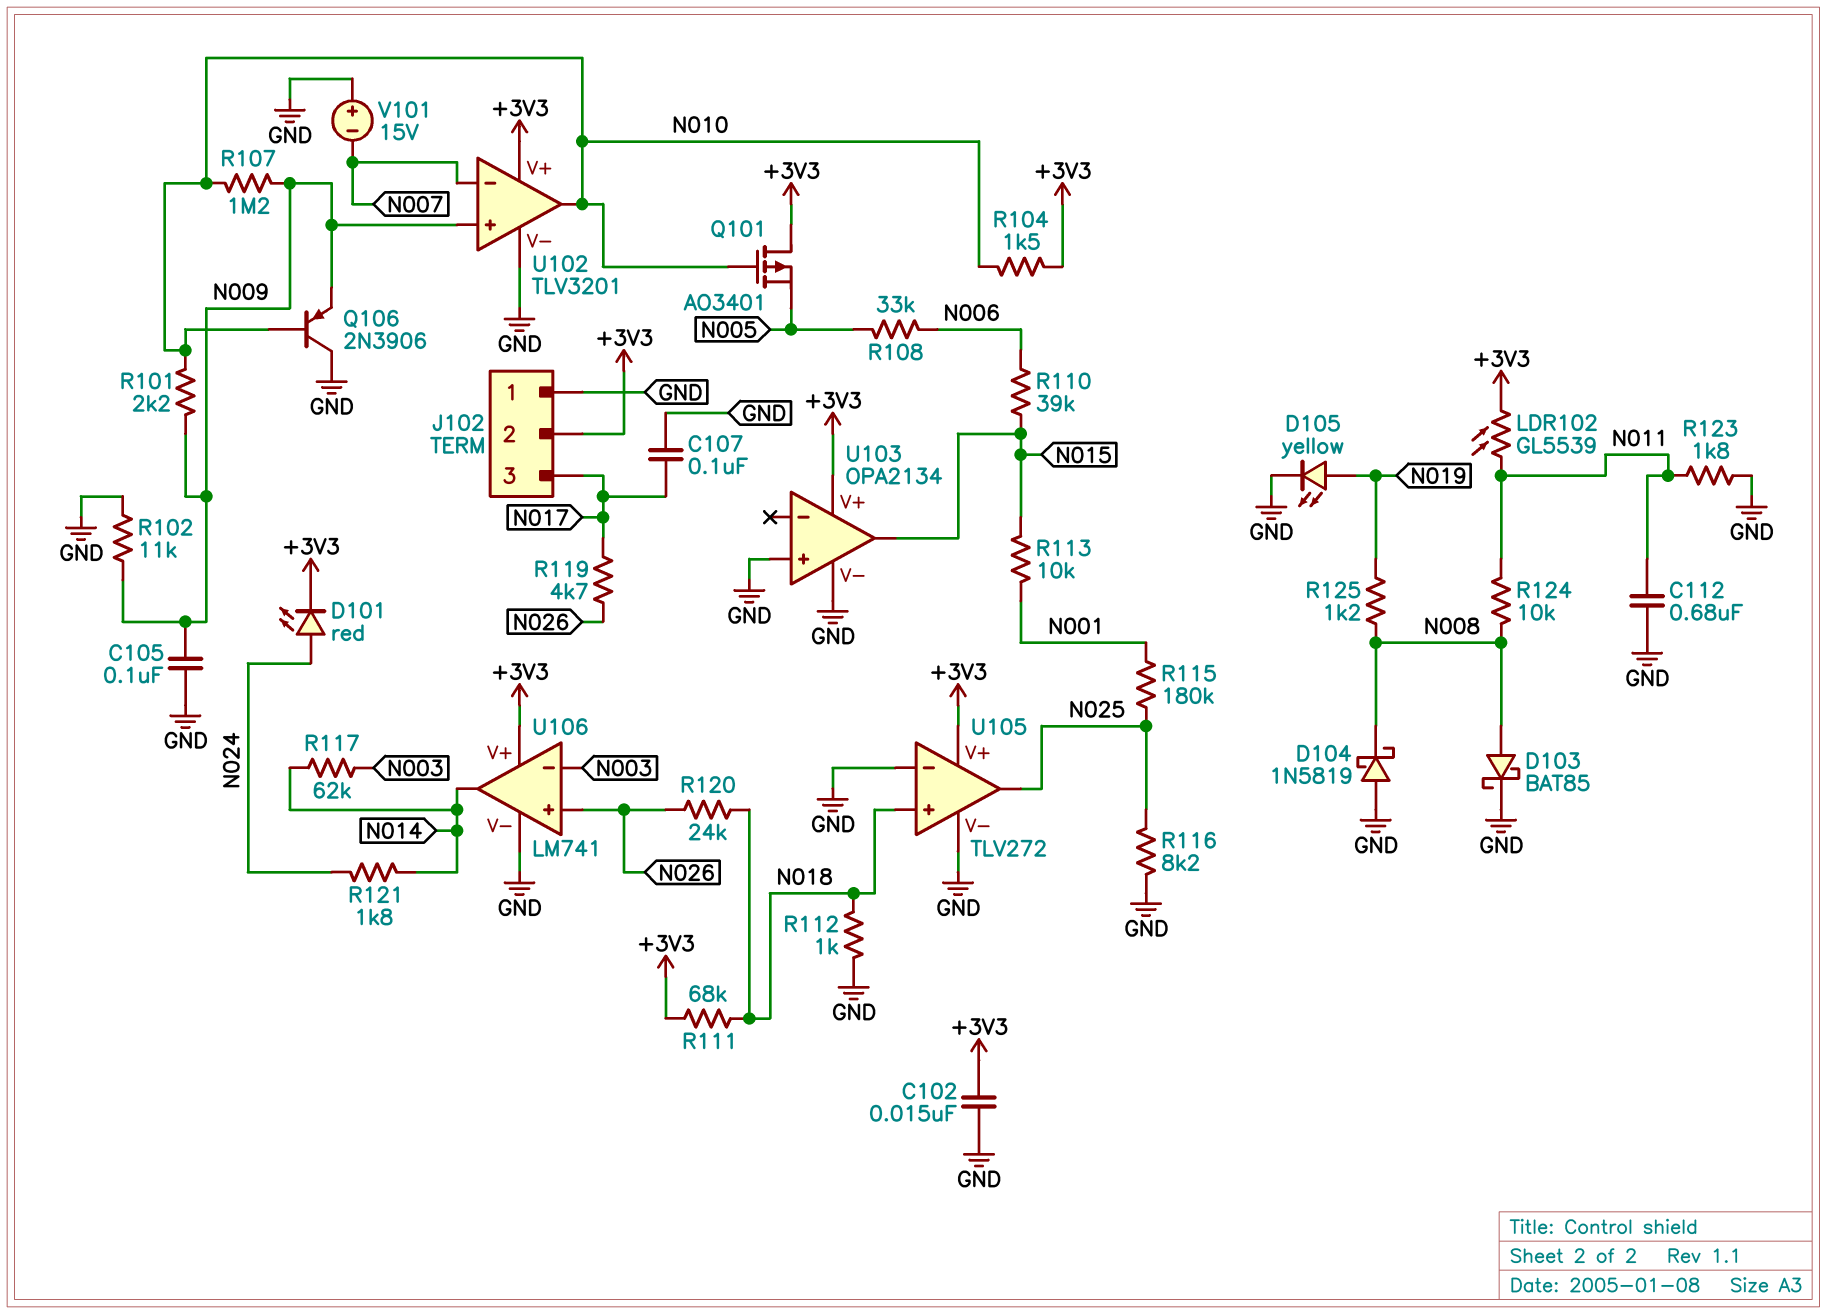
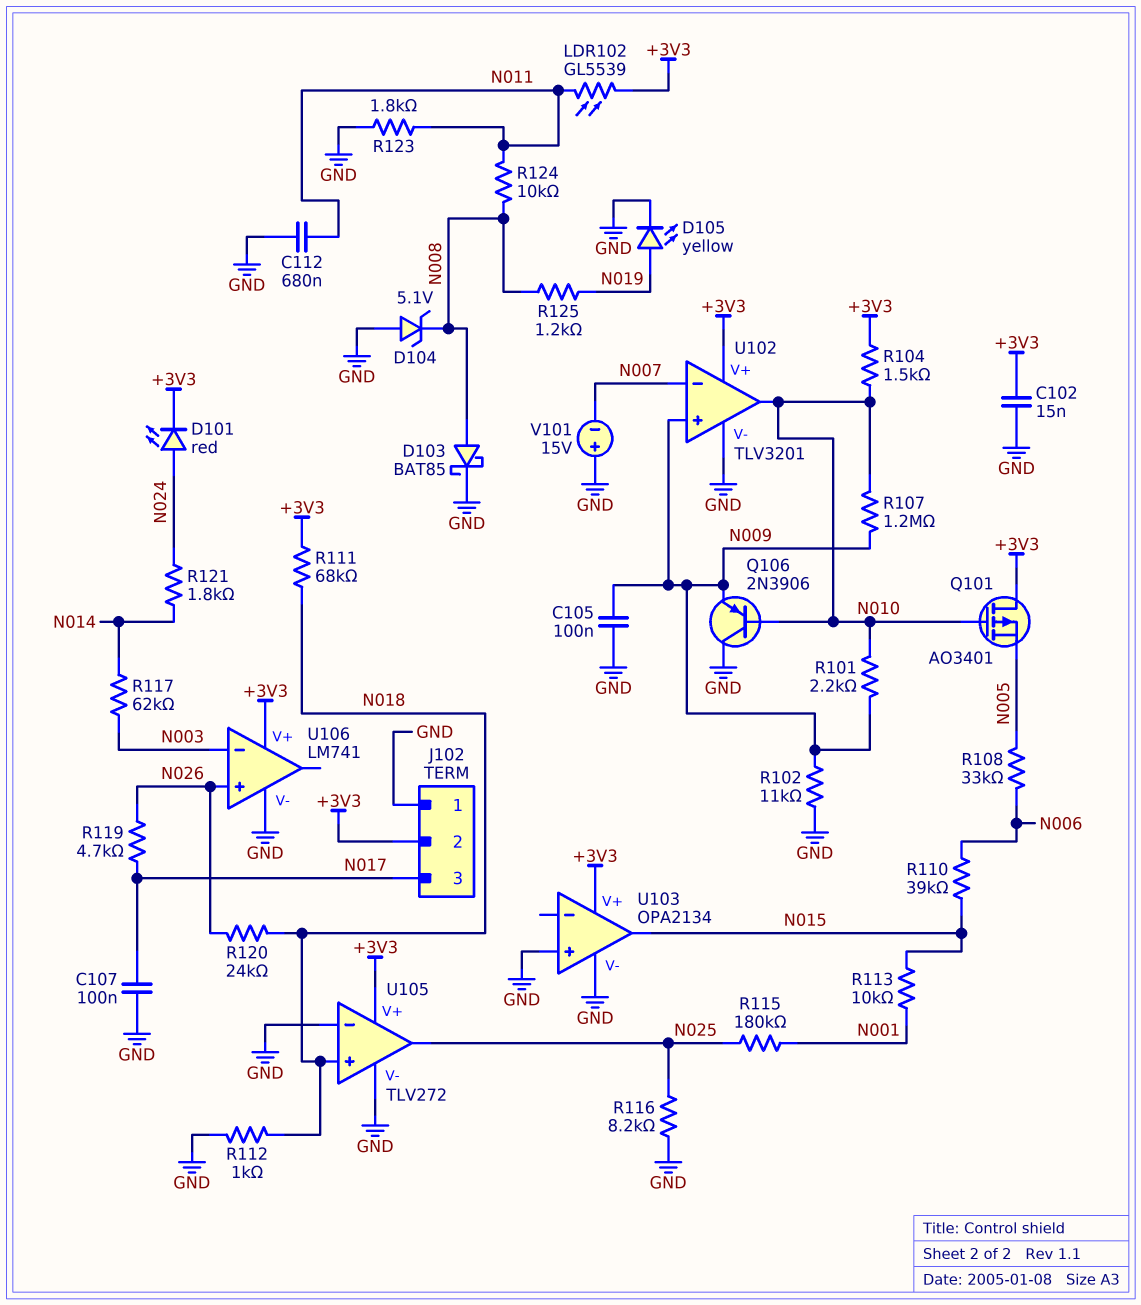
D104: schottky 1N5819 (A GND, K N008) -> zener 5.1V (A GND, K N008)
U106 pin out: N014 -> none

